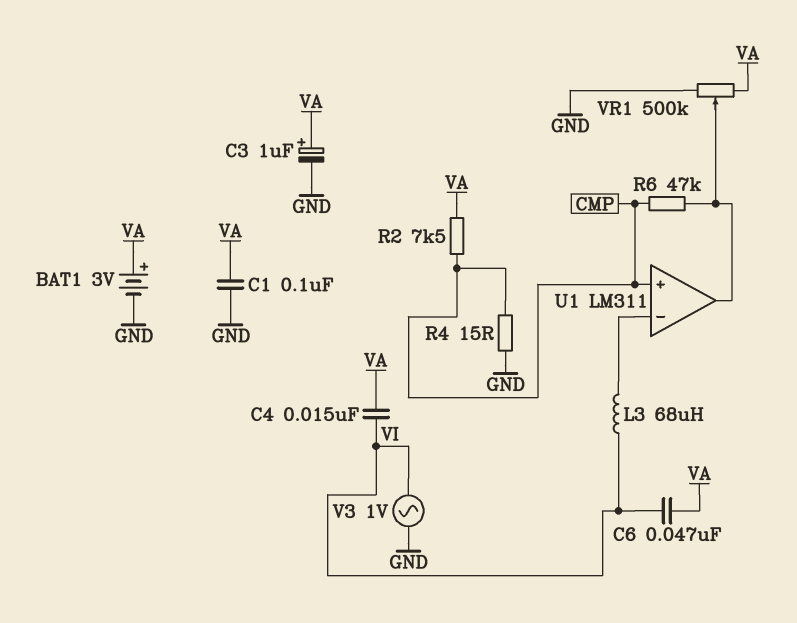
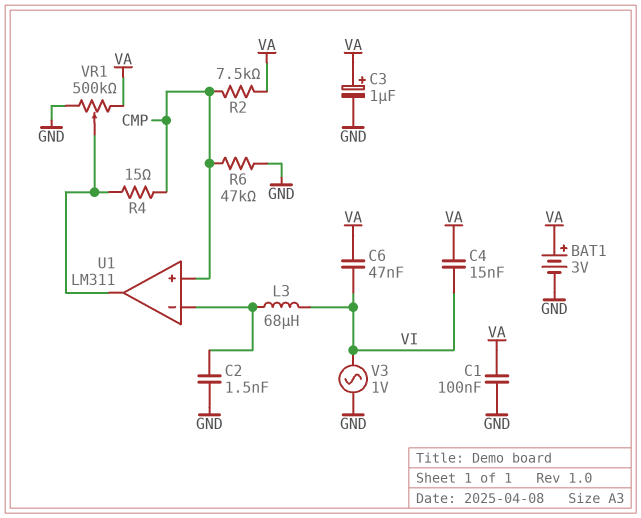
C2: none -> 1.5nF (GND, U1/in-)
R4: 15 (CMP, GND) -> 15 (CMP, U1/out)
R6: 47k (CMP, U1/out) -> 47k (CMP, GND)

